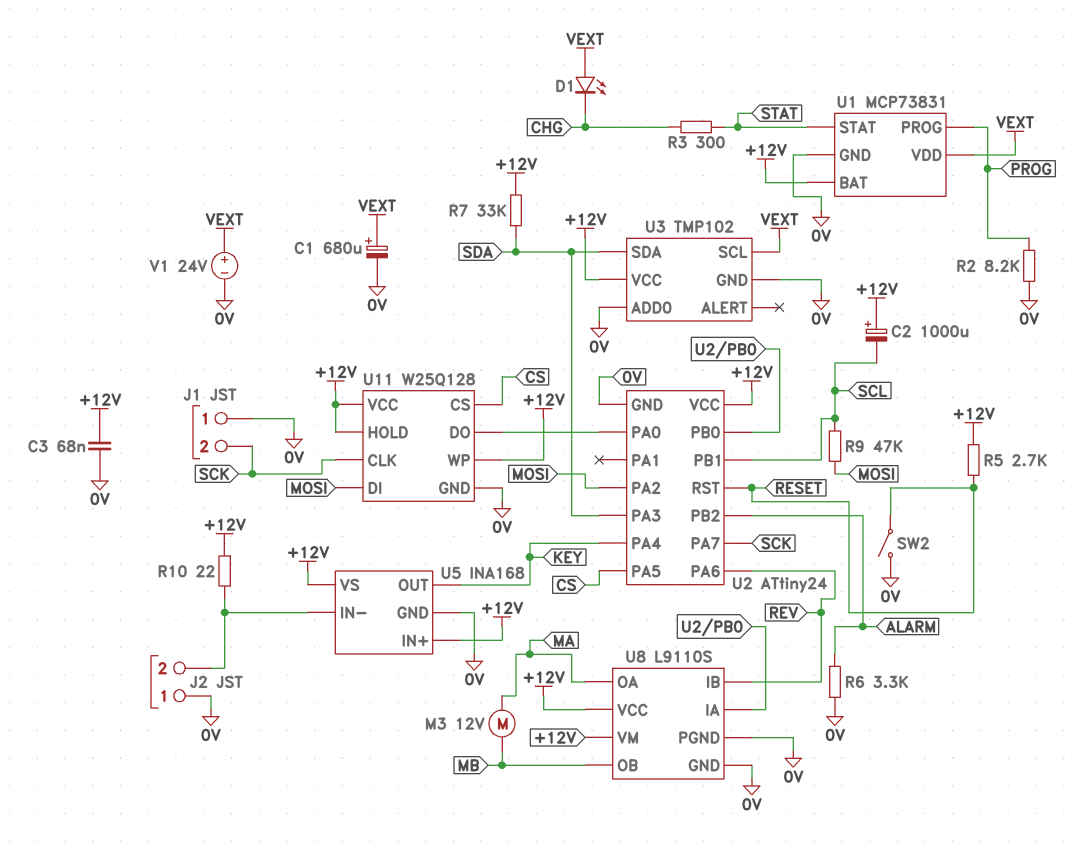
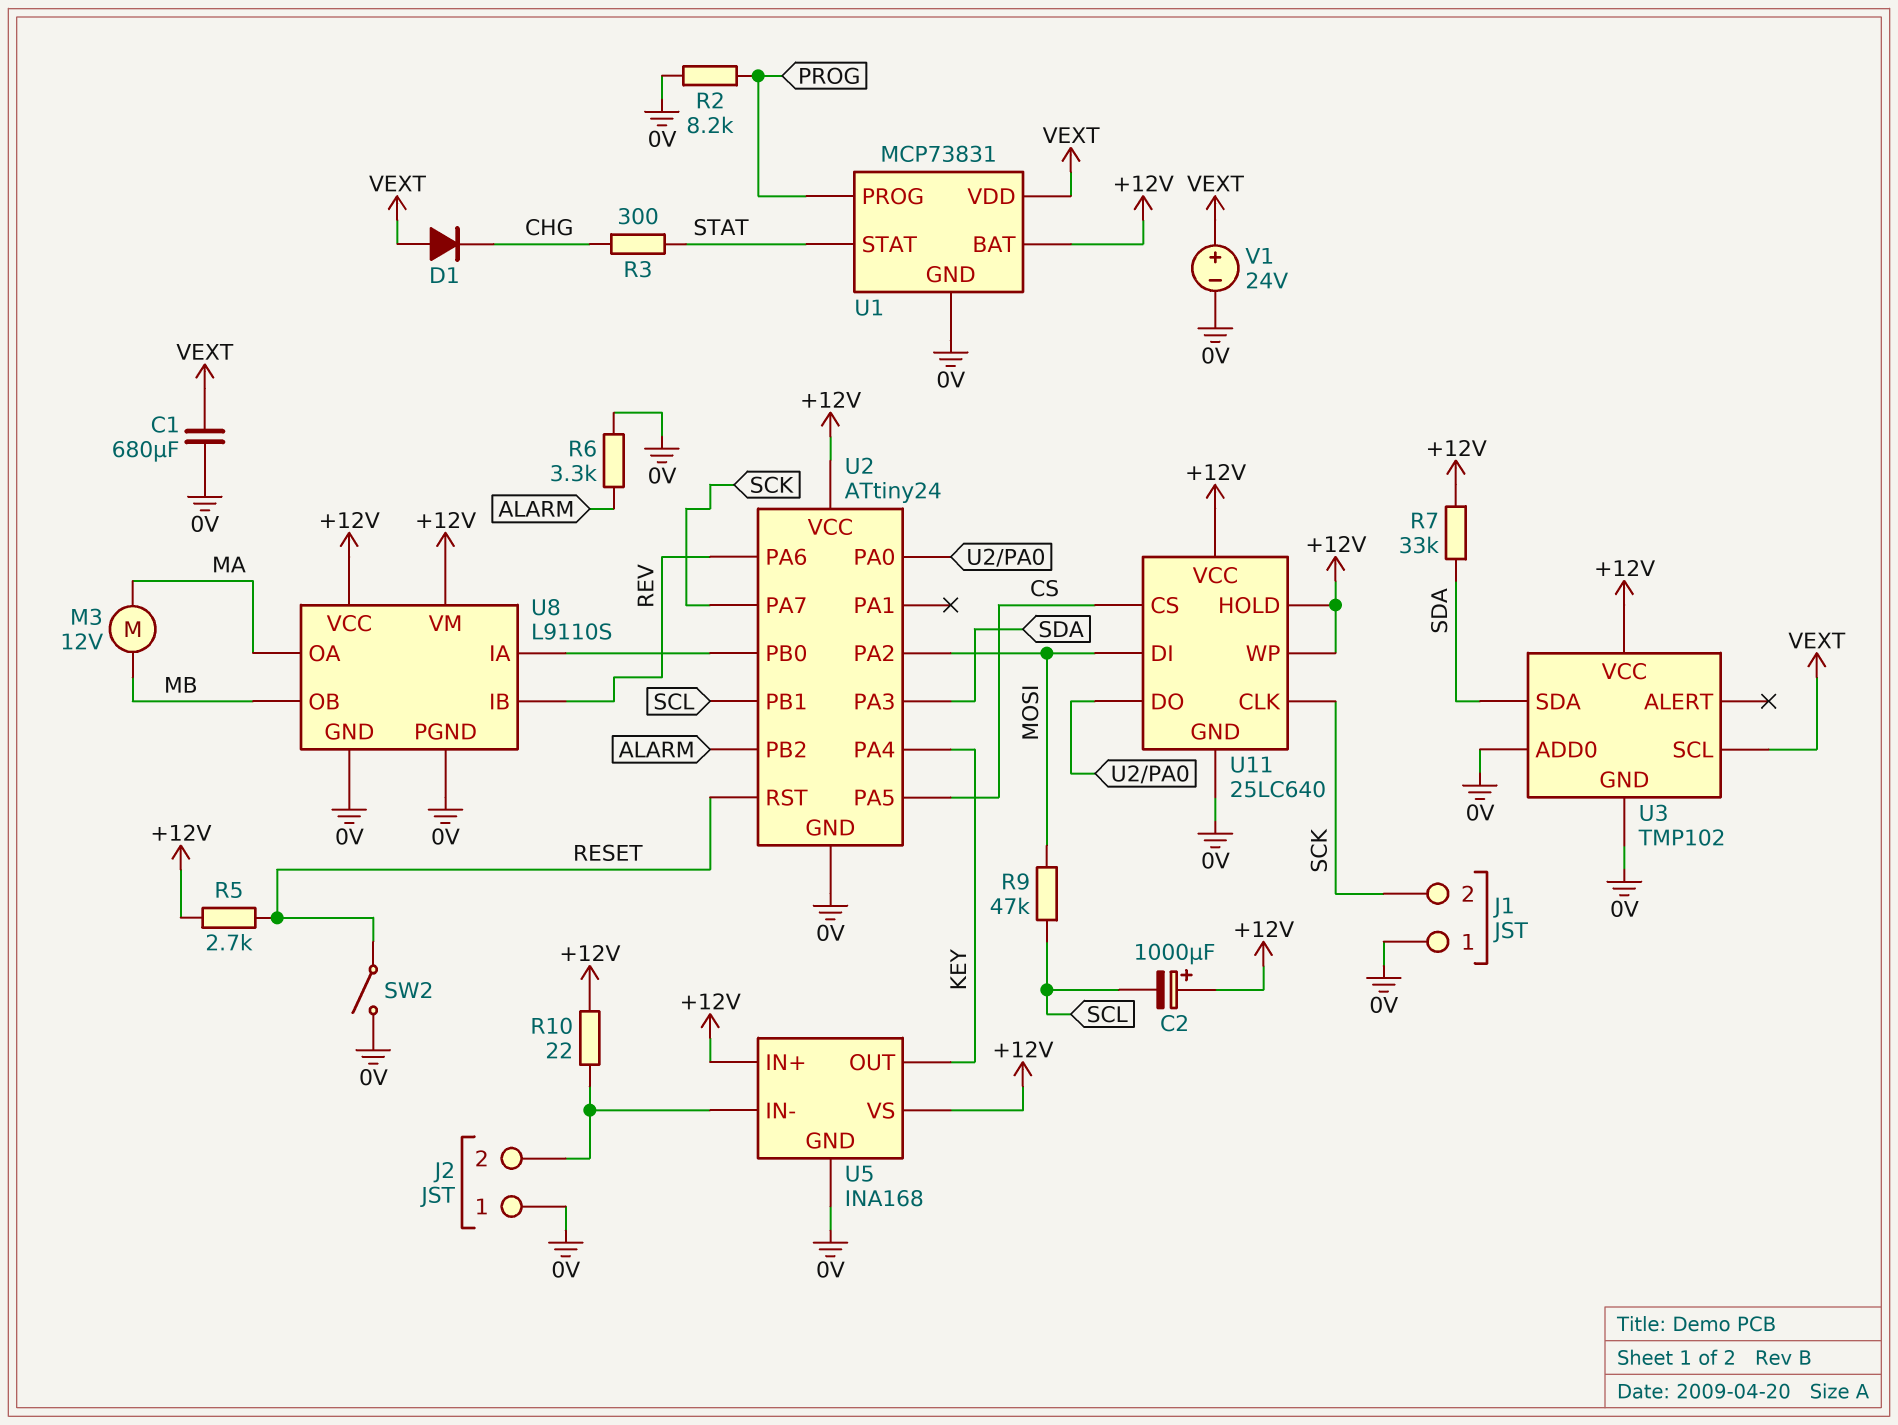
C1: 680uF (plus VEXT, minus 0V) -> 680uF (0V, VEXT)
C3: 68nF (+12V, 0V) -> none
D1: LED (A VEXT, K CHG) -> diode (A VEXT, K CHG)
U11: W25Q128 -> 25LC640

